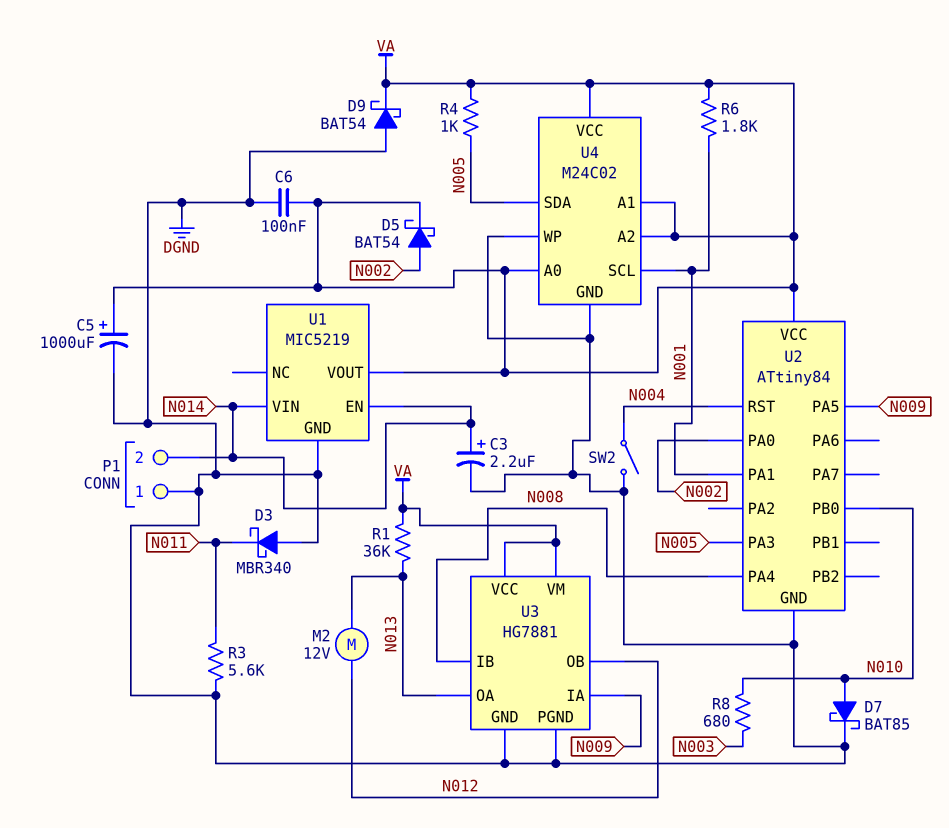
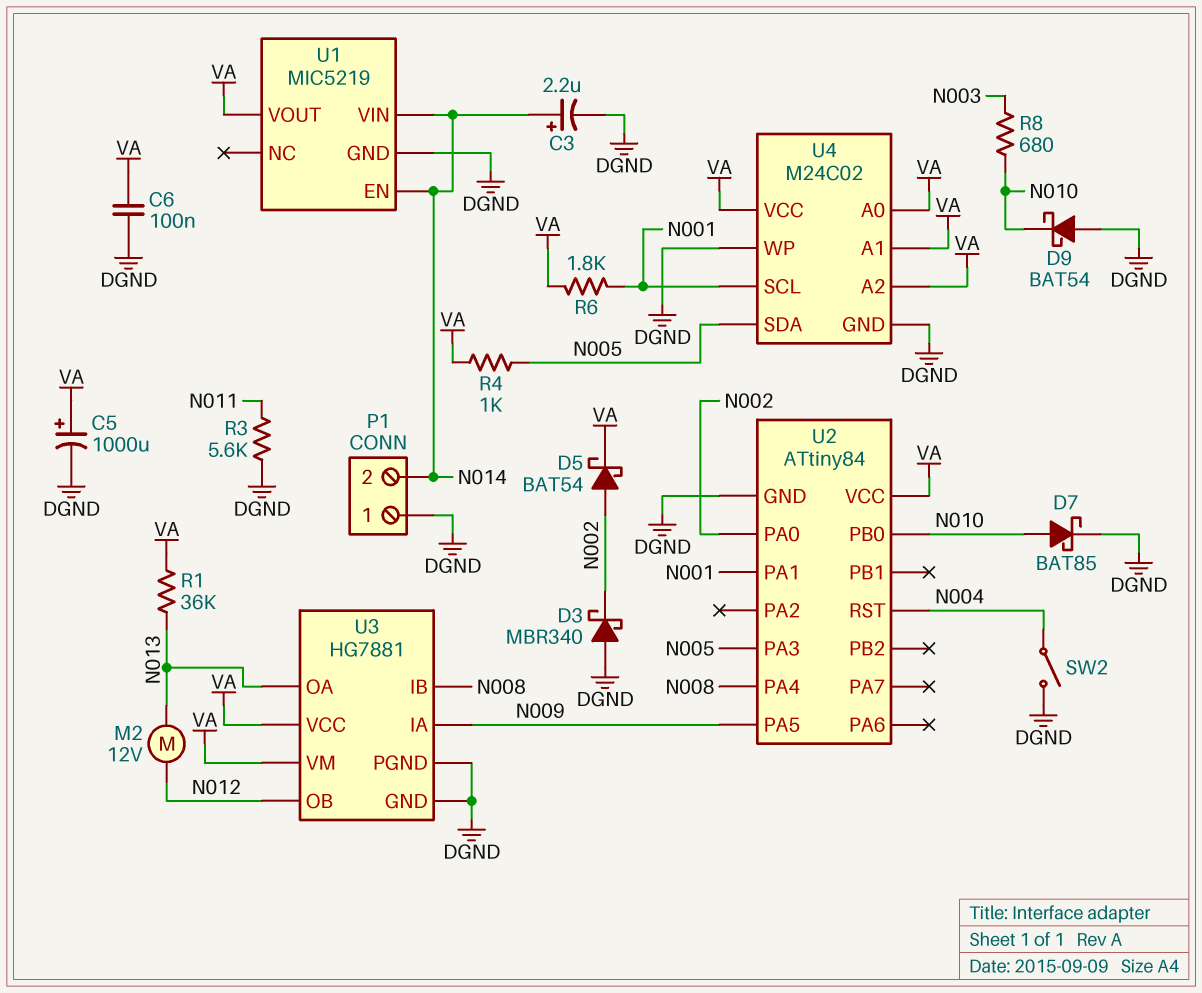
D3: schottky MBR340 (A DGND, K N011) -> schottky MBR340 (A DGND, K N002)
D9: schottky BAT54 (A DGND, K VA) -> schottky BAT54 (A DGND, K N010)

